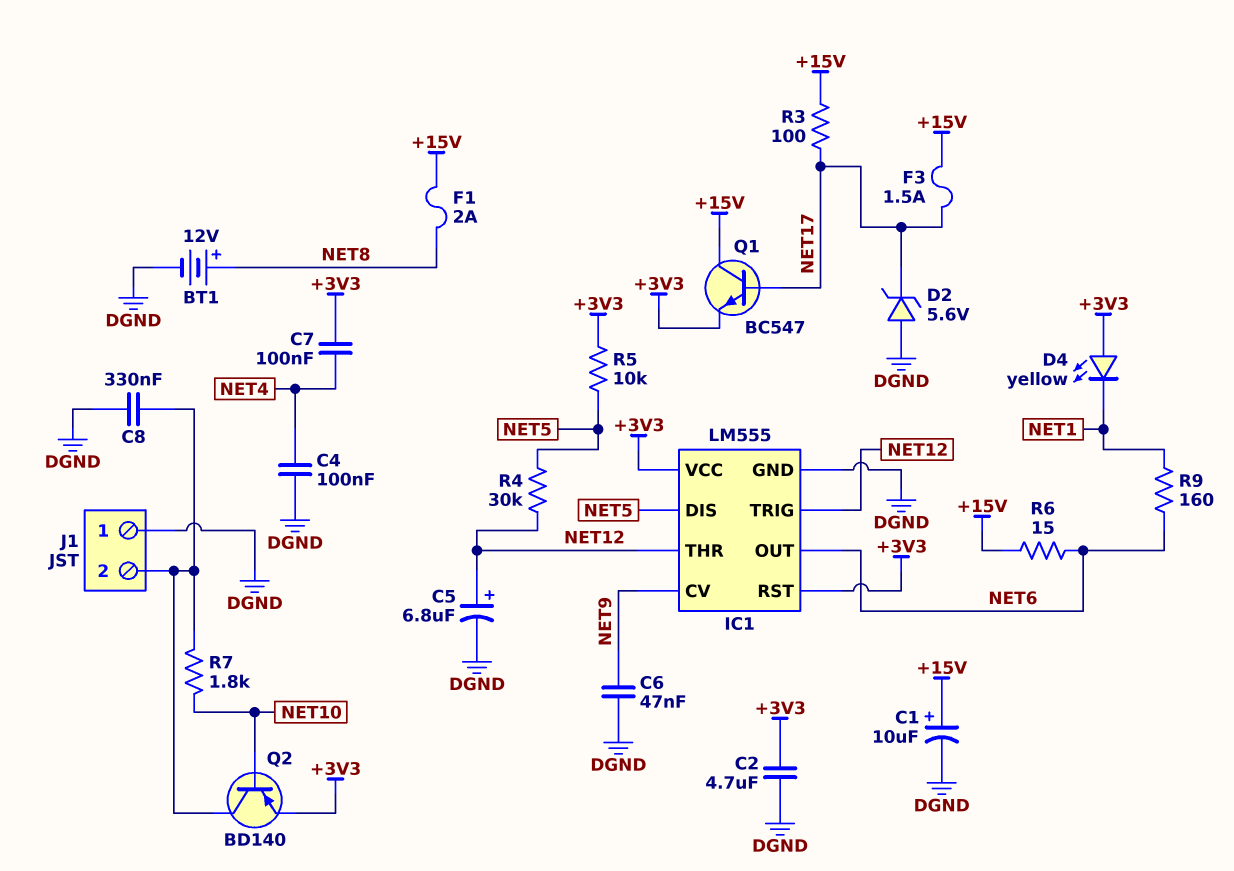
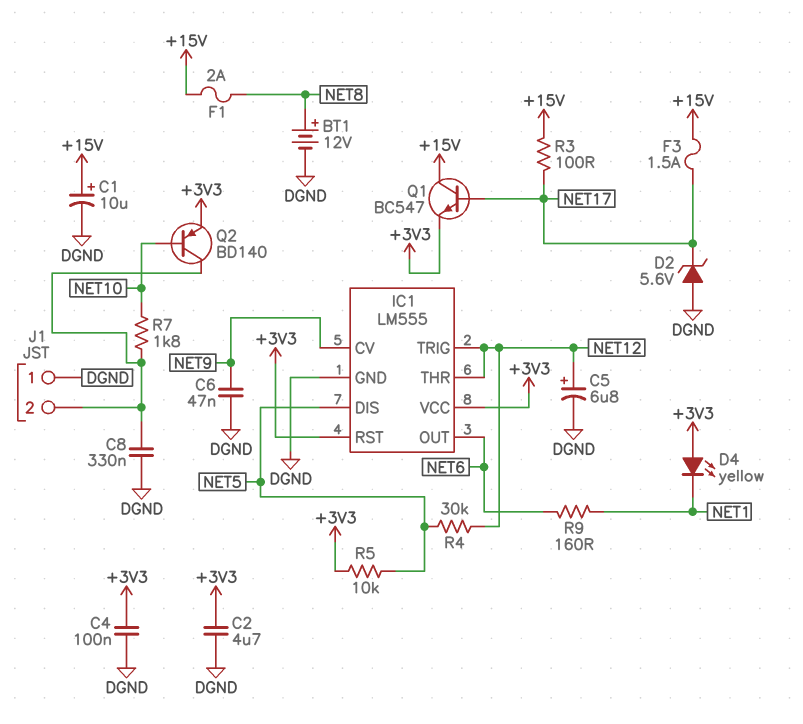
C4: 100nF (DGND, NET4) -> 100nF (+3V3, DGND)
C7: 100nF (+3V3, NET4) -> none
R6: 15 (+15V, NET6) -> none

